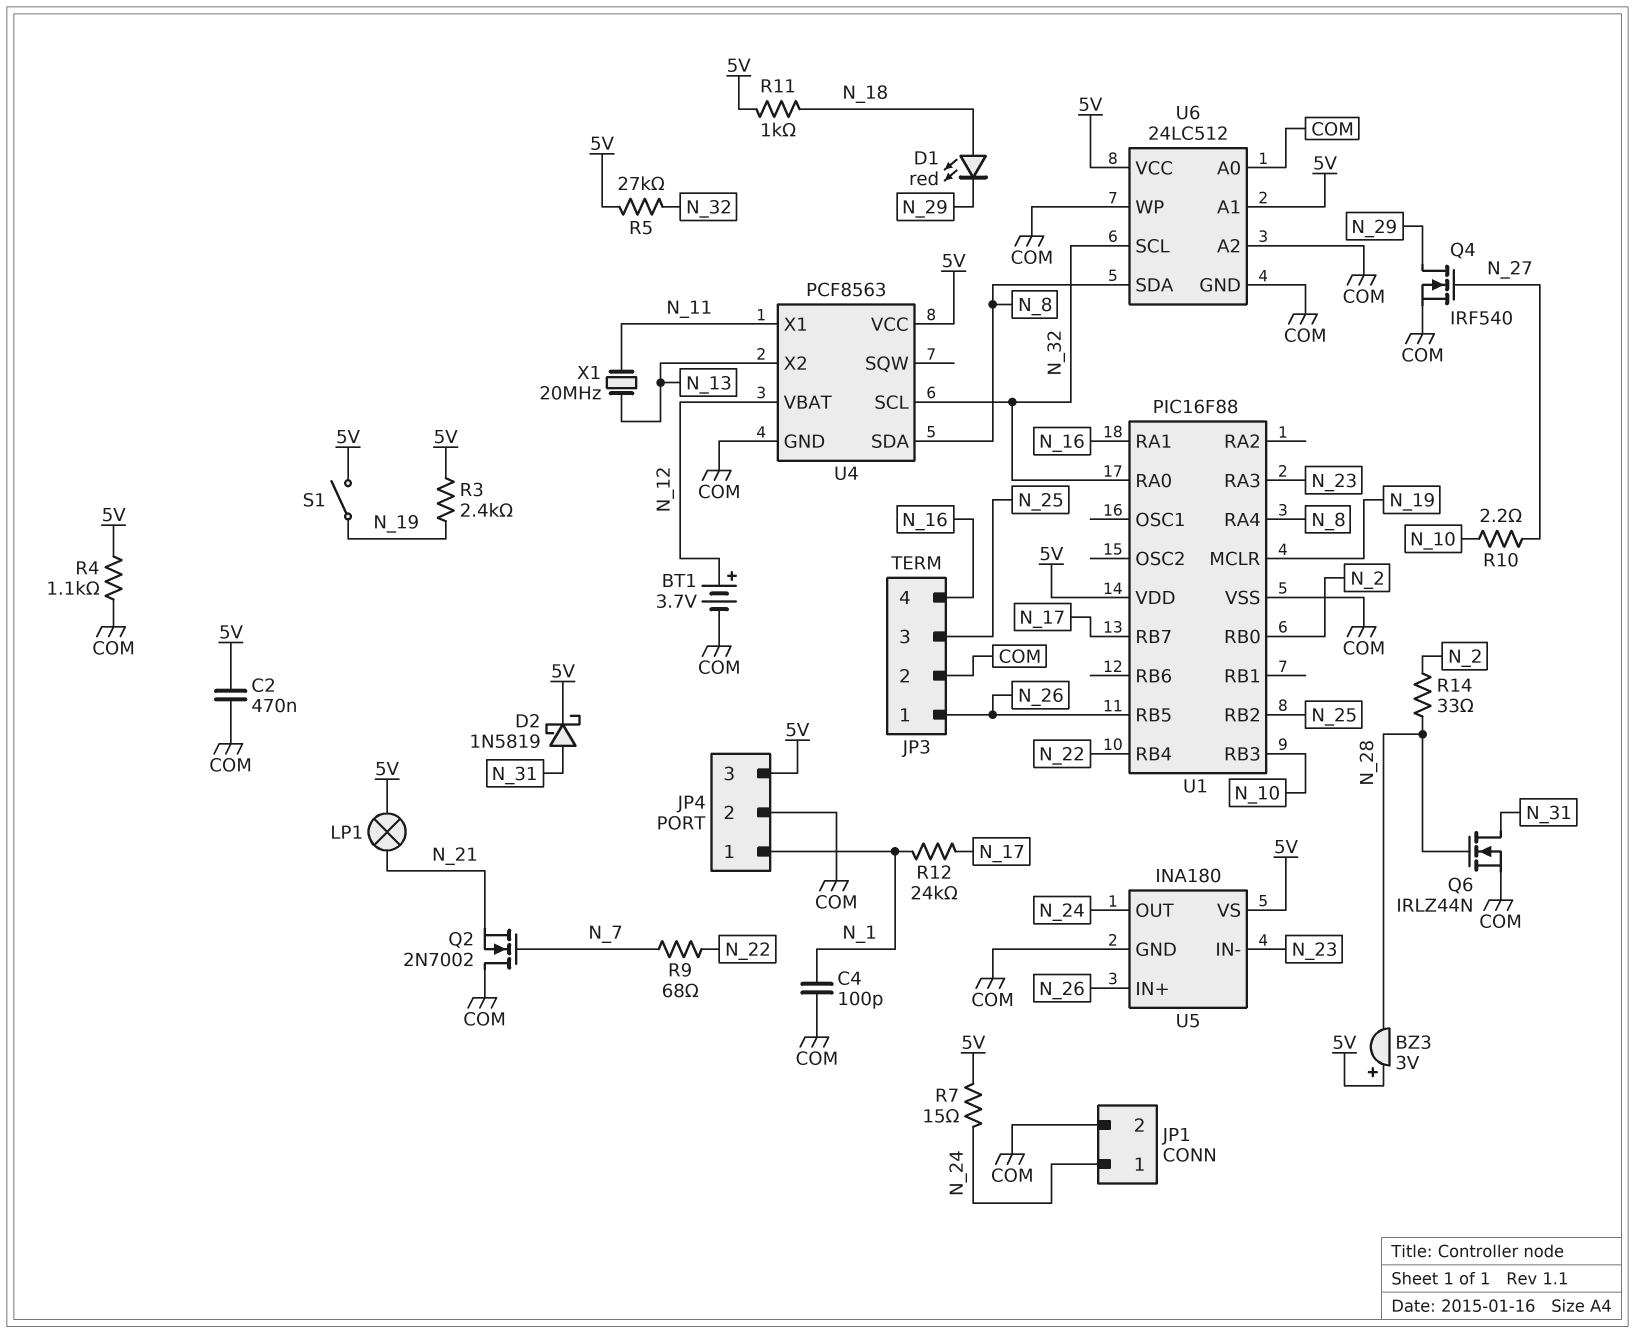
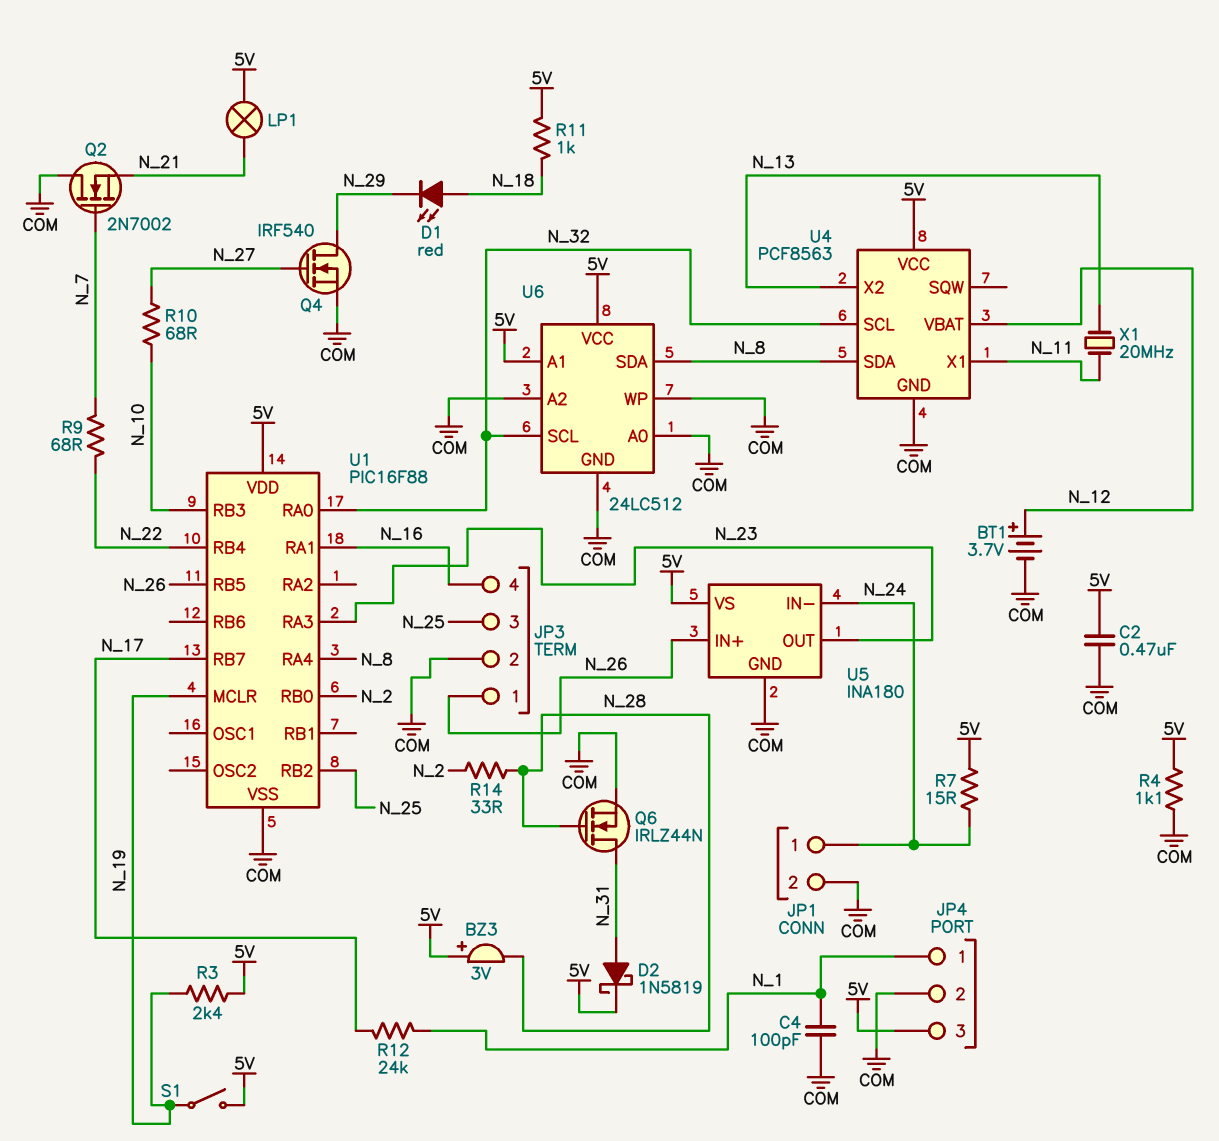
R5: 27k (5V, N_32) -> none
R10: 2.2 (N_10, N_27) -> 68 (N_10, N_27)
U5 pin IN-: N_23 -> N_24
U5 pin OUT: N_24 -> N_23

